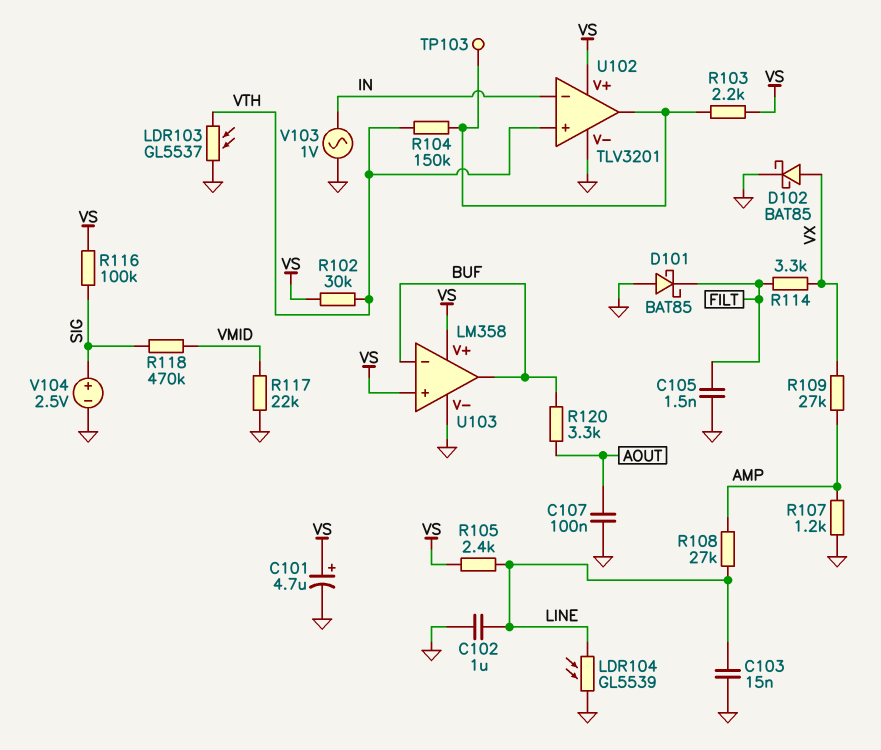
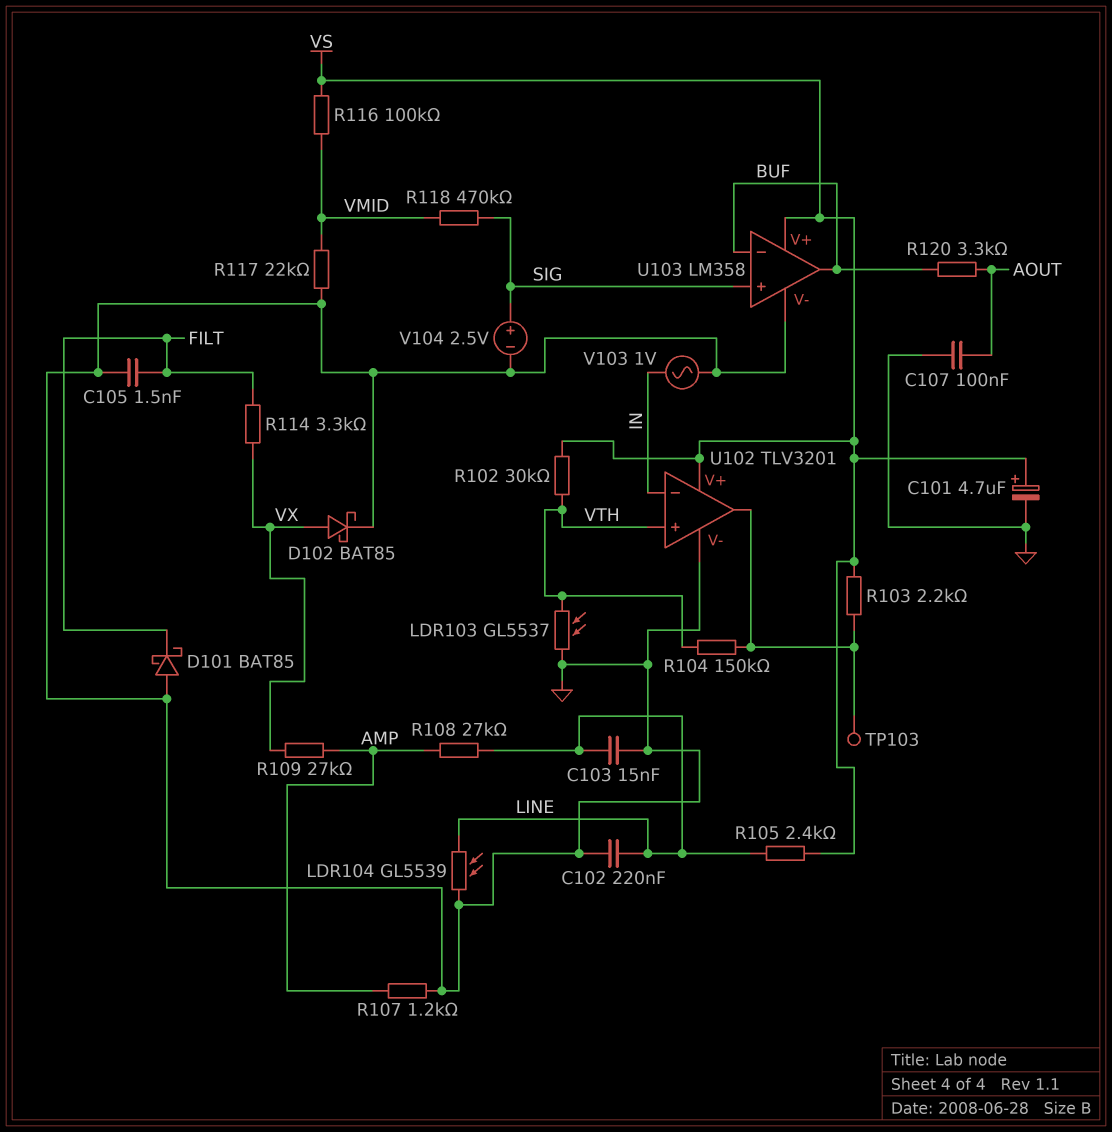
C102: 1uF (GND, LINE) -> 220nF (GND, LINE)
R116: 100k (SIG, VS) -> 100k (VMID, VS)
U103 pin in+: VS -> SIG

